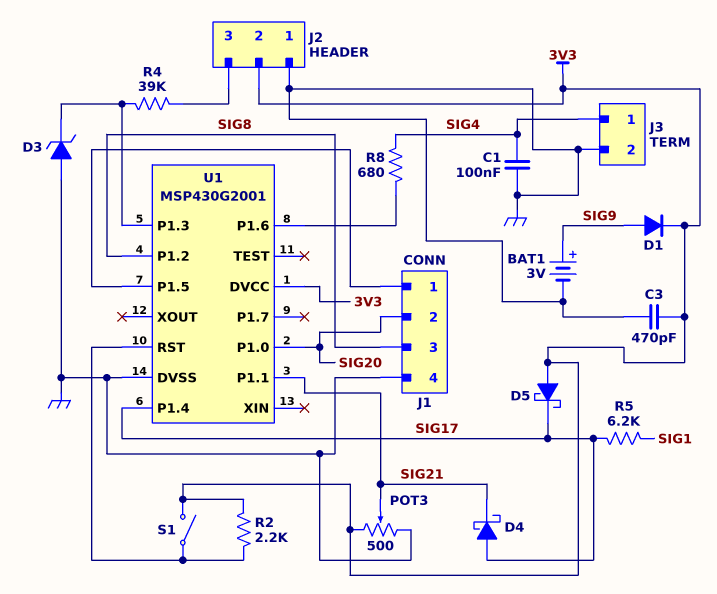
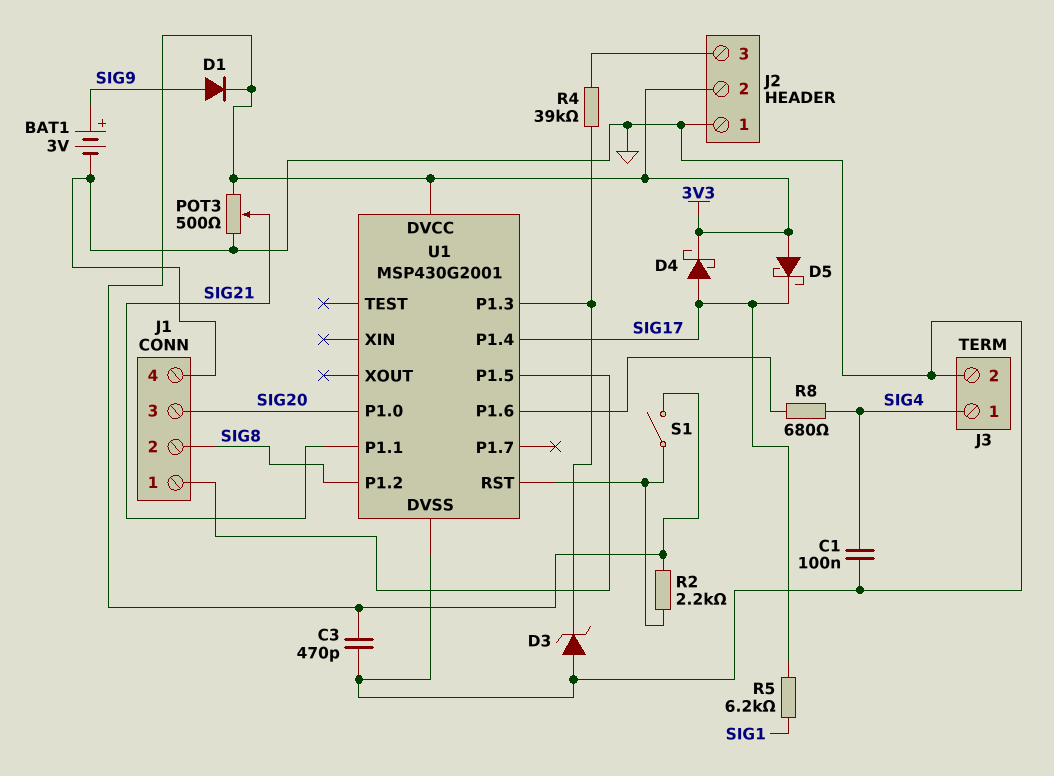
D4: schottky (A SIG17, K SIG21) -> schottky (A SIG17, K 3V3)
J1 pin 2: SIG20 -> SIG8
J1 pin 3: SIG8 -> SIG20

